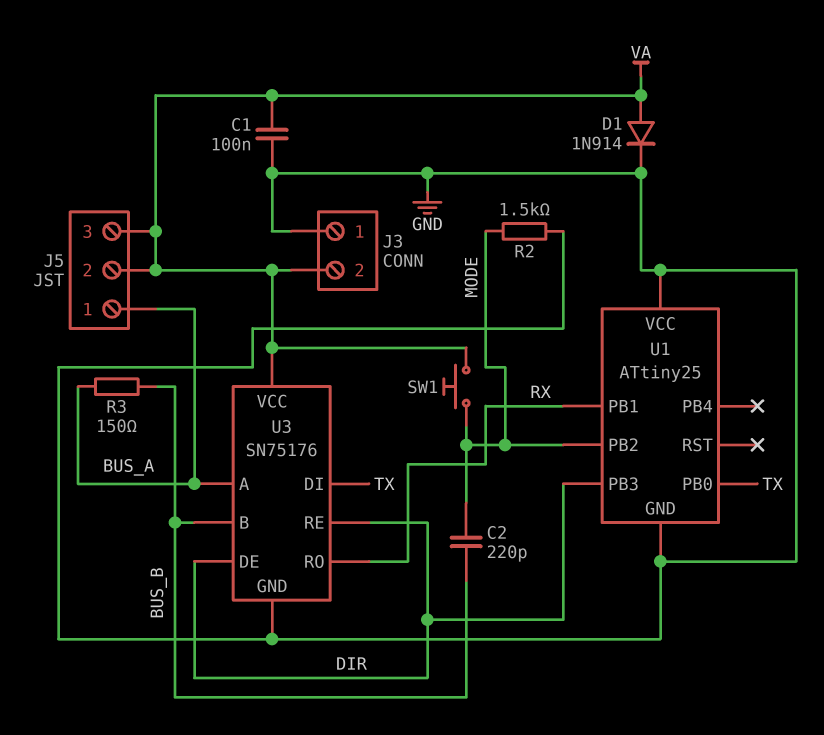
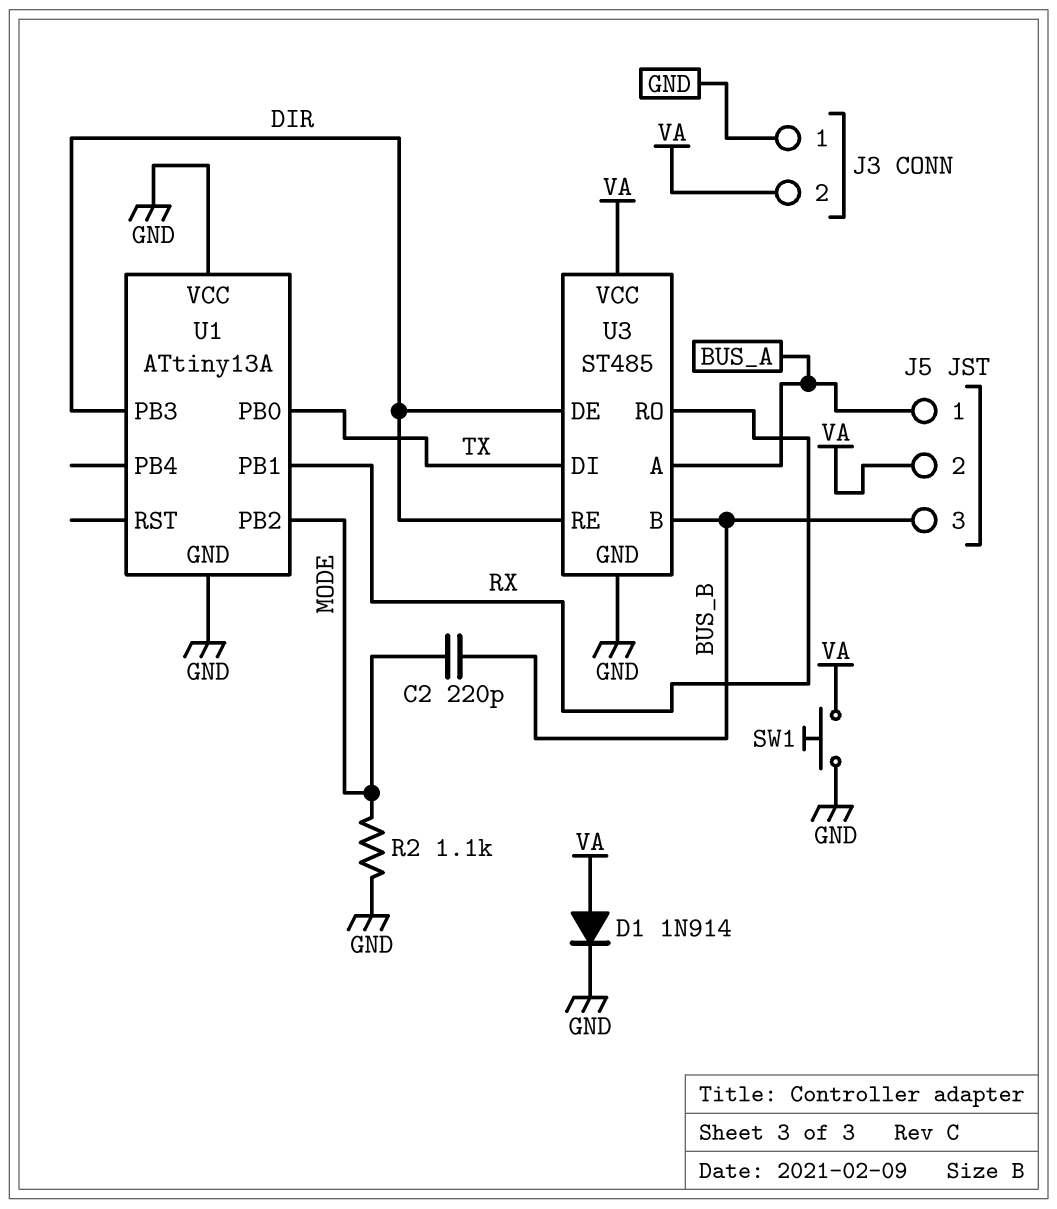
C1: 100nF (GND, VA) -> none
J5 pin 3: VA -> BUS_B
R2: 1.5k (GND, MODE) -> 1.1k (GND, MODE)
R3: 150 (BUS_A, BUS_B) -> none
SW1: button (MODE, VA) -> button (GND, VA)
U1: ATtiny25 -> ATtiny13A
U3: SN75176 -> ST485

